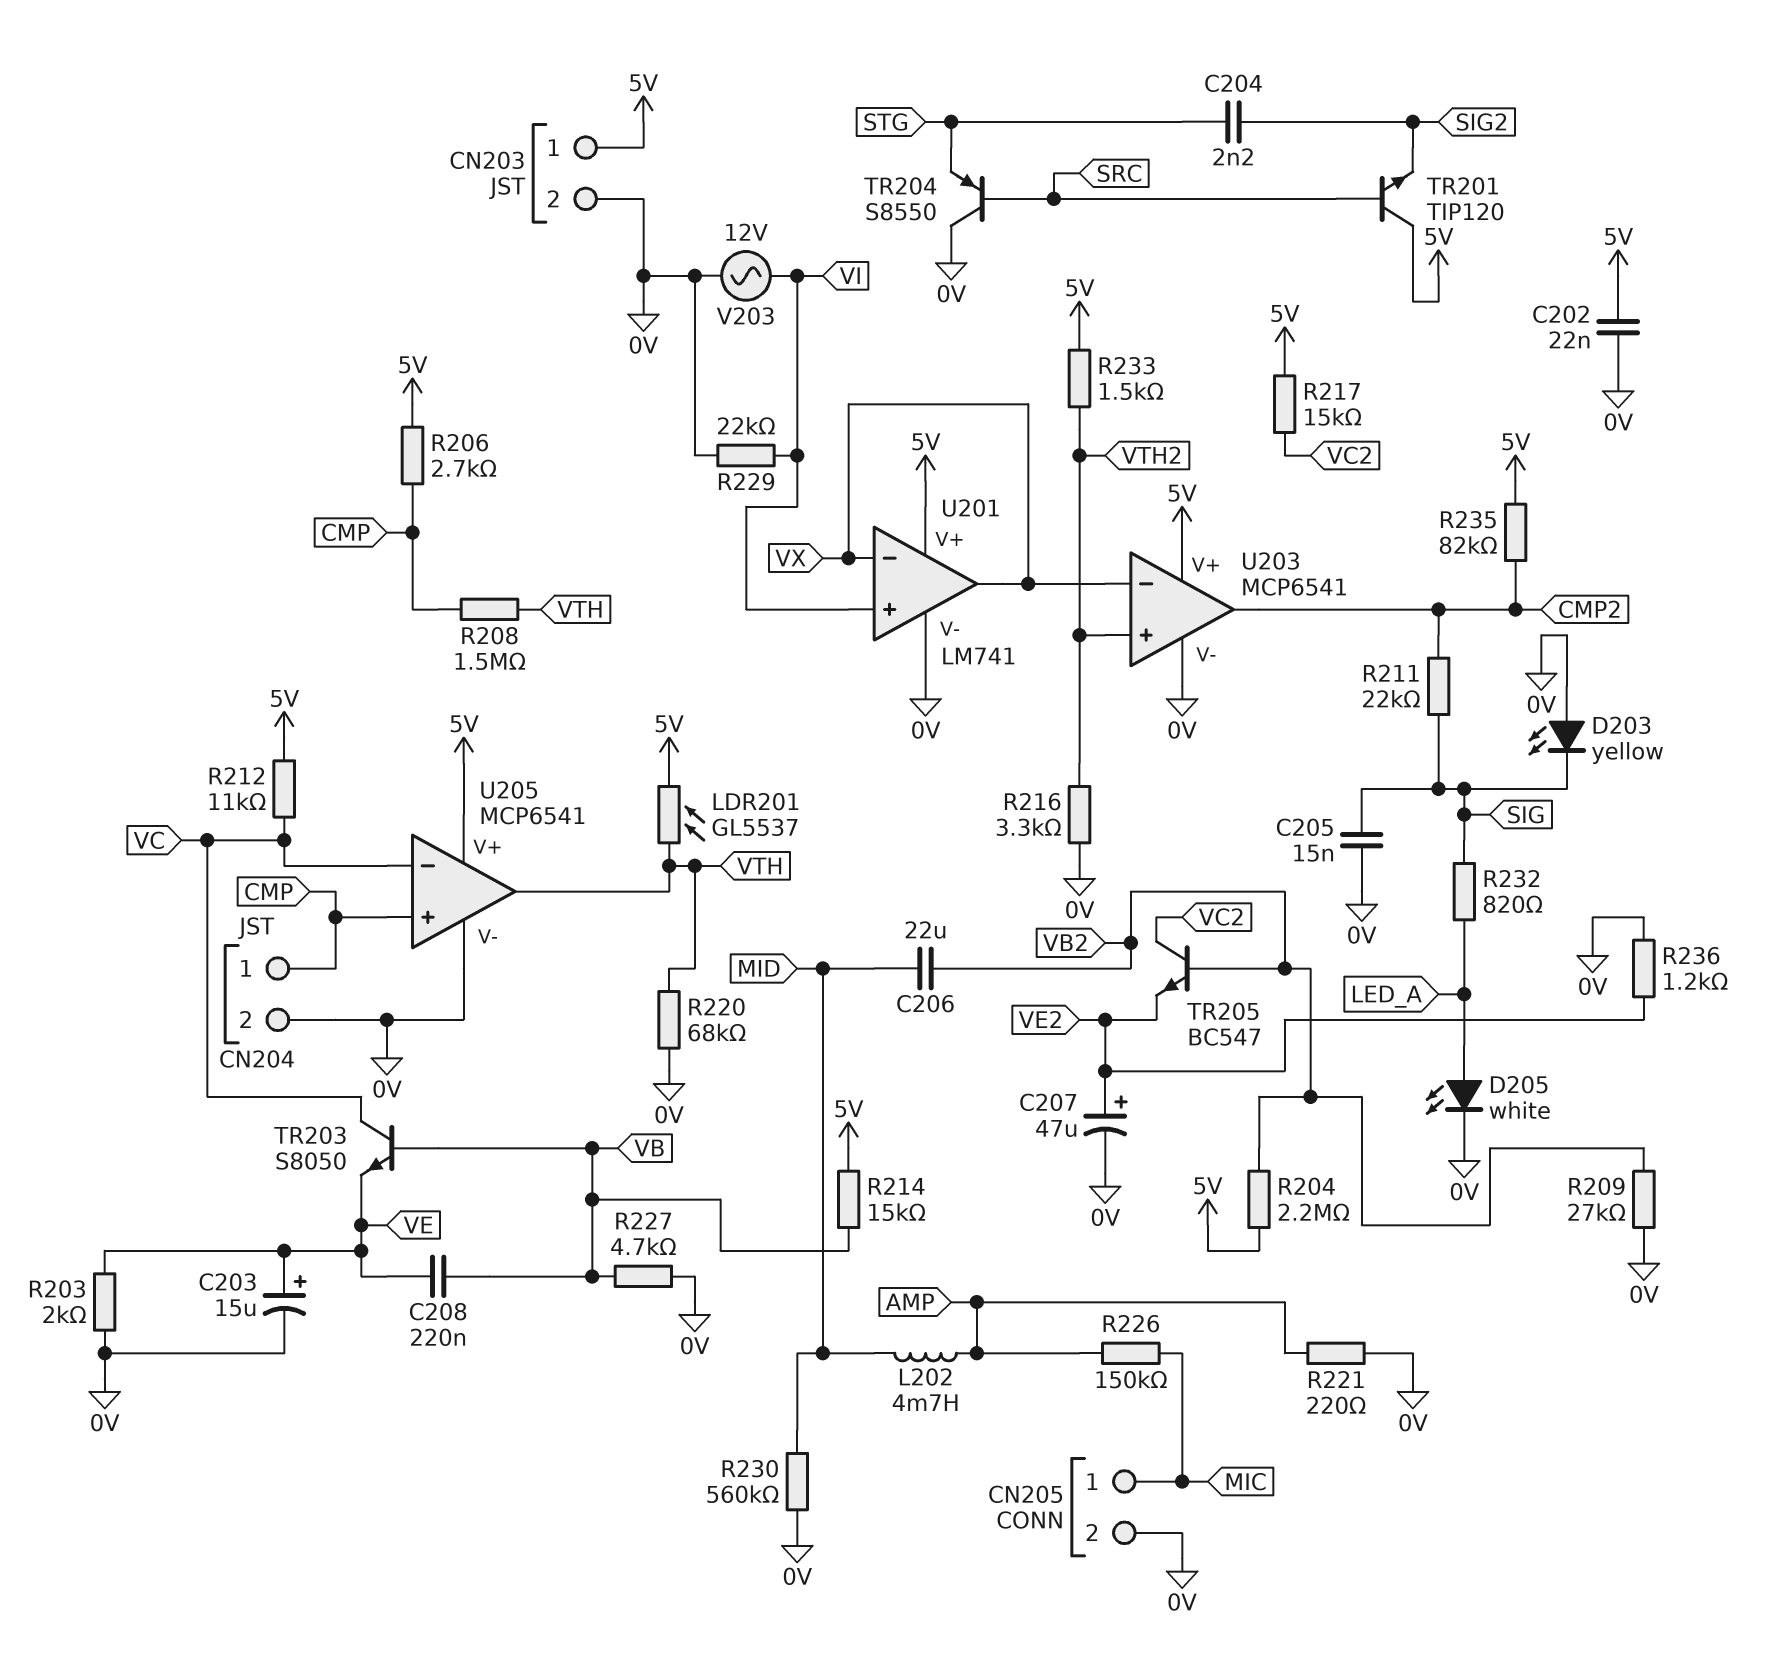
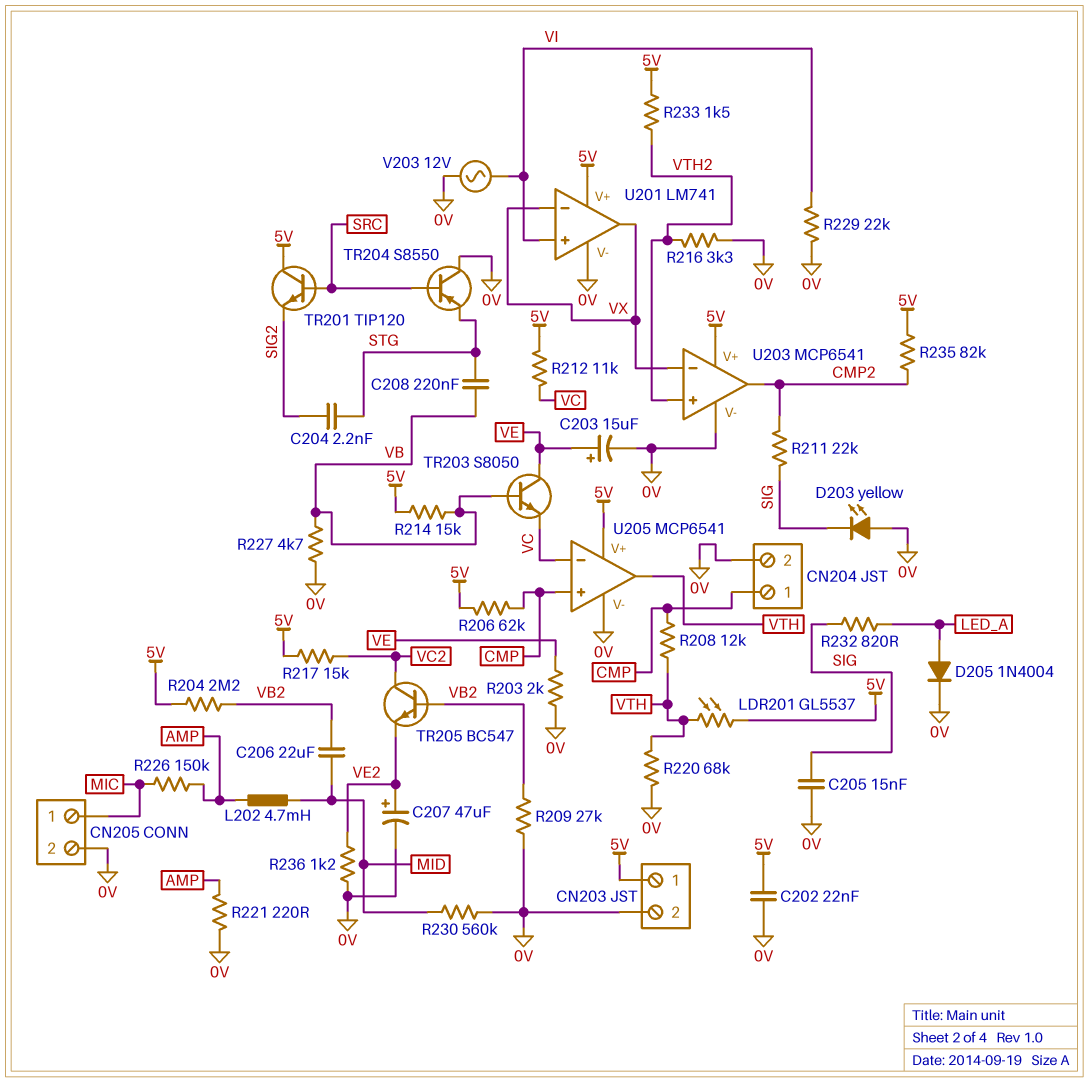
C208: 220nF (VB, VE) -> 220nF (STG, VB)
D205: LED white (A LED_A, K 0V) -> diode 1N4004 (A LED_A, K 0V)
R206: 2.7k (5V, CMP) -> 62k (5V, CMP)
R208: 1.5M (CMP, VTH) -> 12k (CMP, VTH)
TR203: NPN S8050 (B VB, C VC, E VE) -> NPN S8050 (B VB, C VE, E VC)

